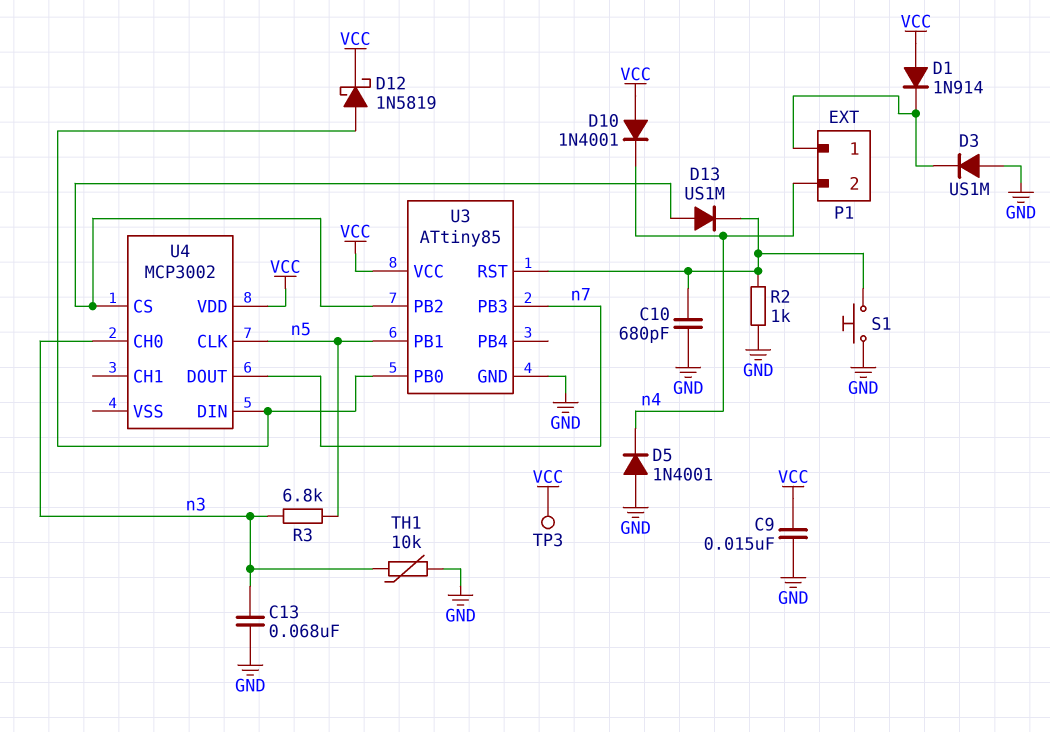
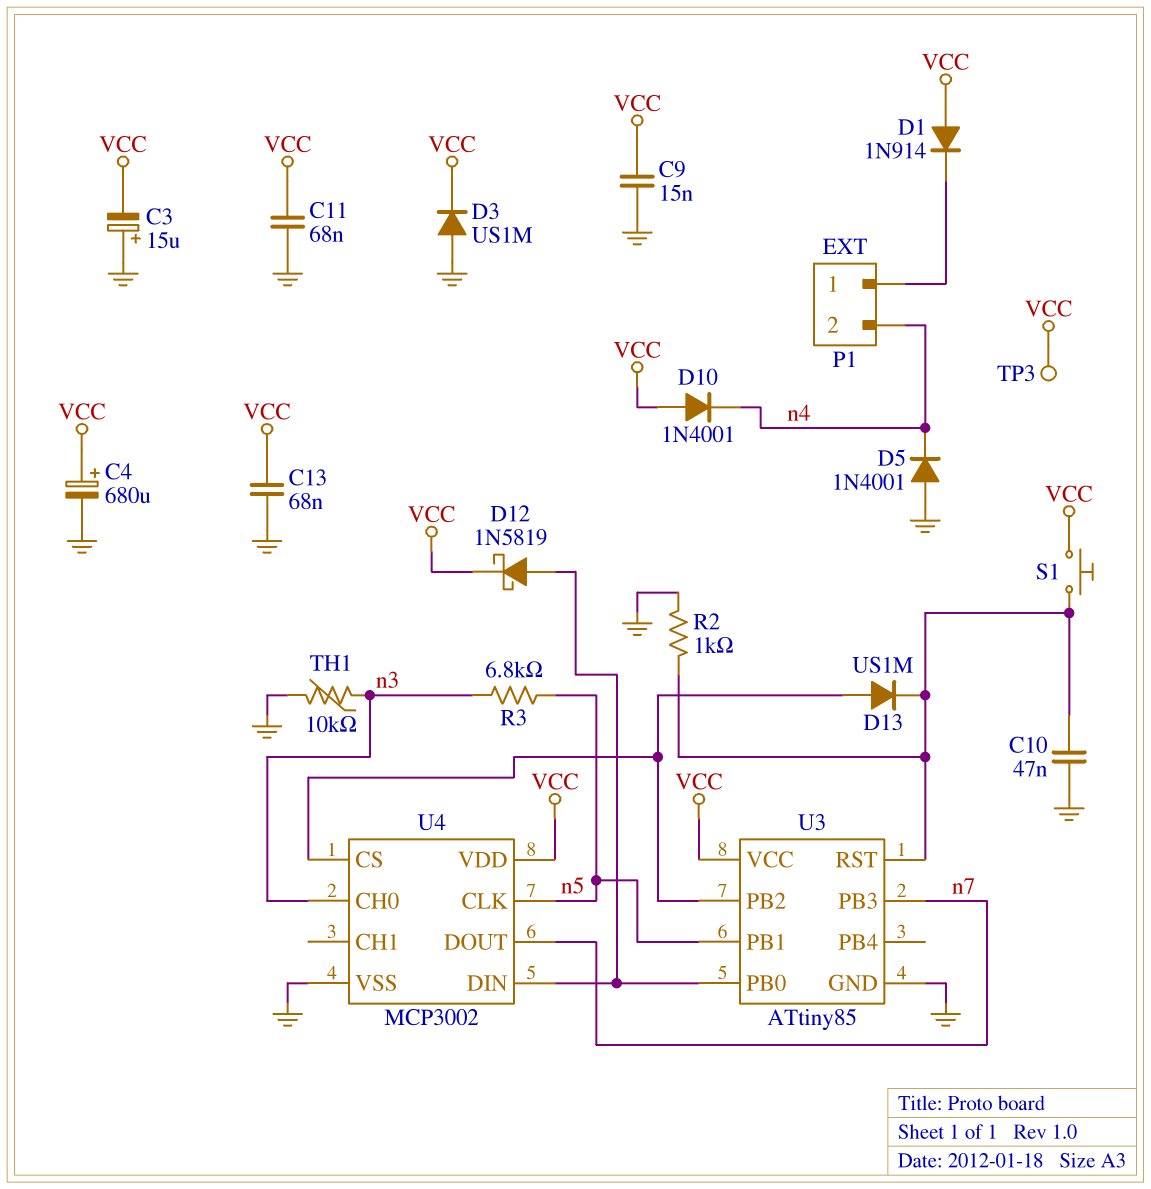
C3: none -> 15uF (plus GND, minus VCC)
C4: none -> 680uF (plus VCC, minus GND)
C10: 680pF (GND, U3/RST) -> 47nF (GND, U3/RST)
C11: none -> 68nF (GND, VCC)
C13: 68nF (GND, n3) -> 68nF (GND, VCC)
D3: diode US1M (A GND, K P1/1) -> diode US1M (A GND, K VCC)
S1: button (GND, U3/RST) -> button (U3/RST, VCC)
U4 pin VSS: none -> GND

